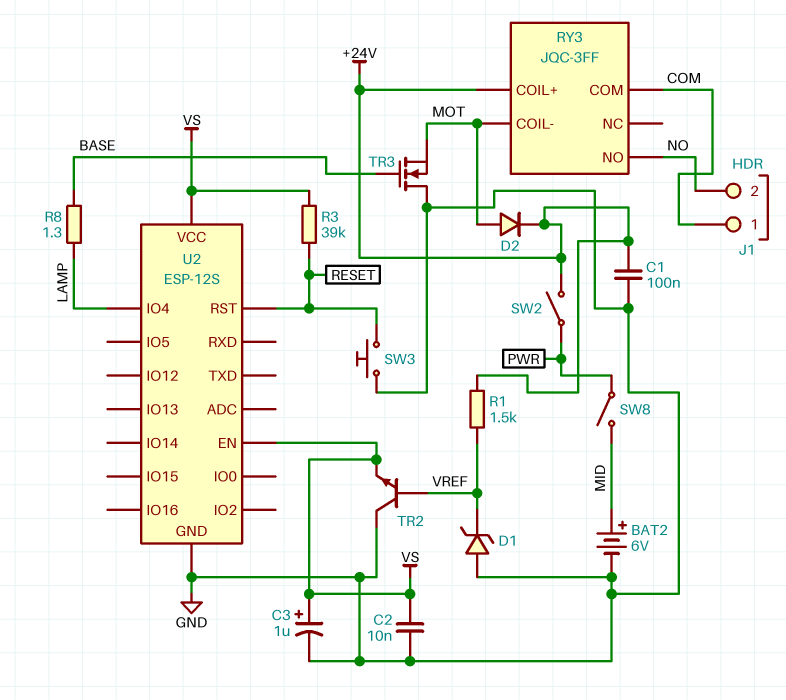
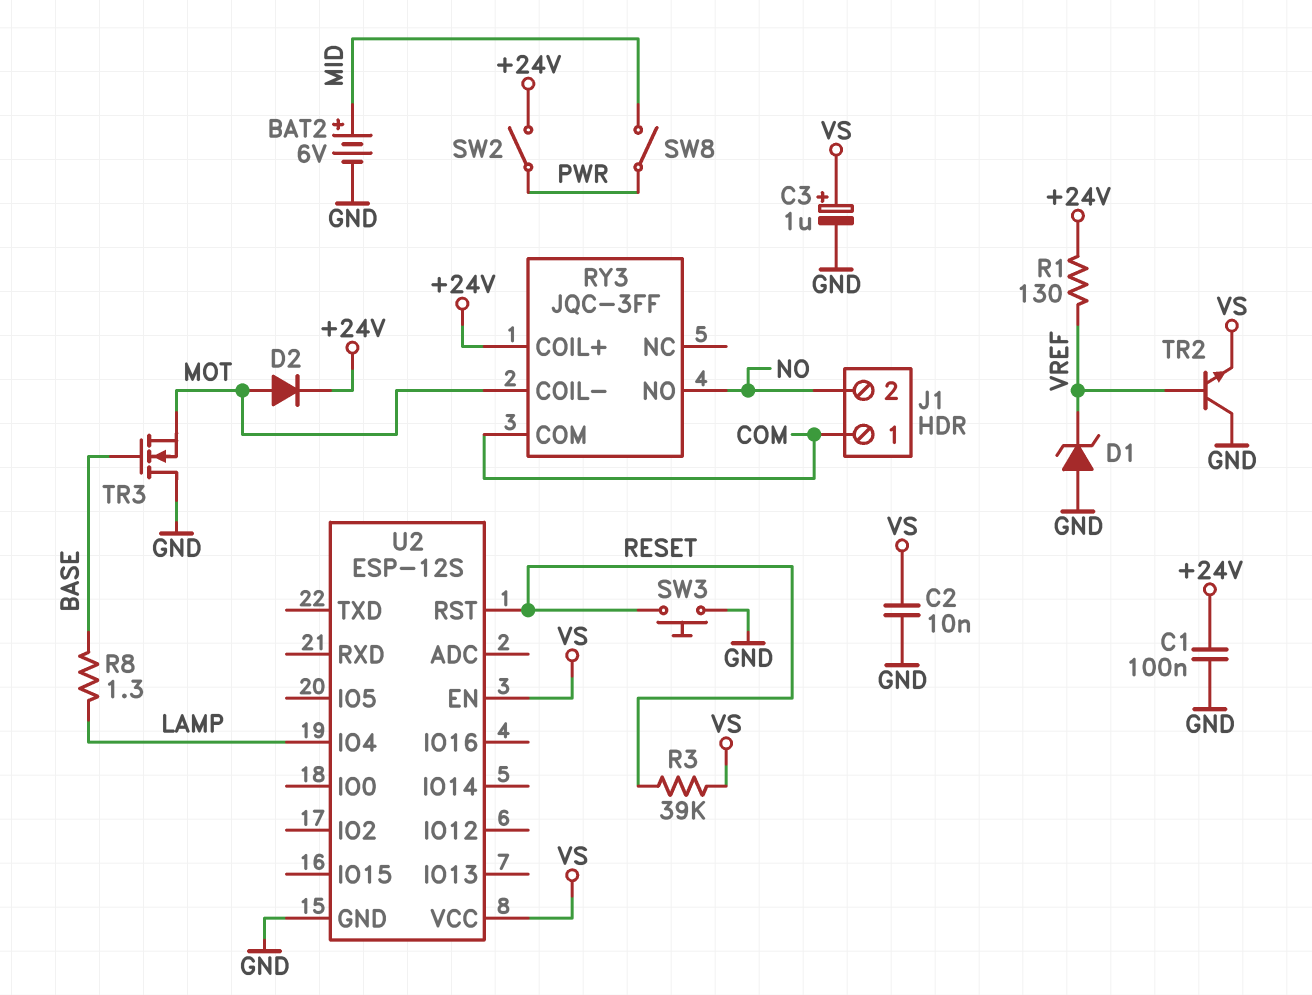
R1: 1.5k (+24V, VREF) -> 130 (+24V, VREF)

